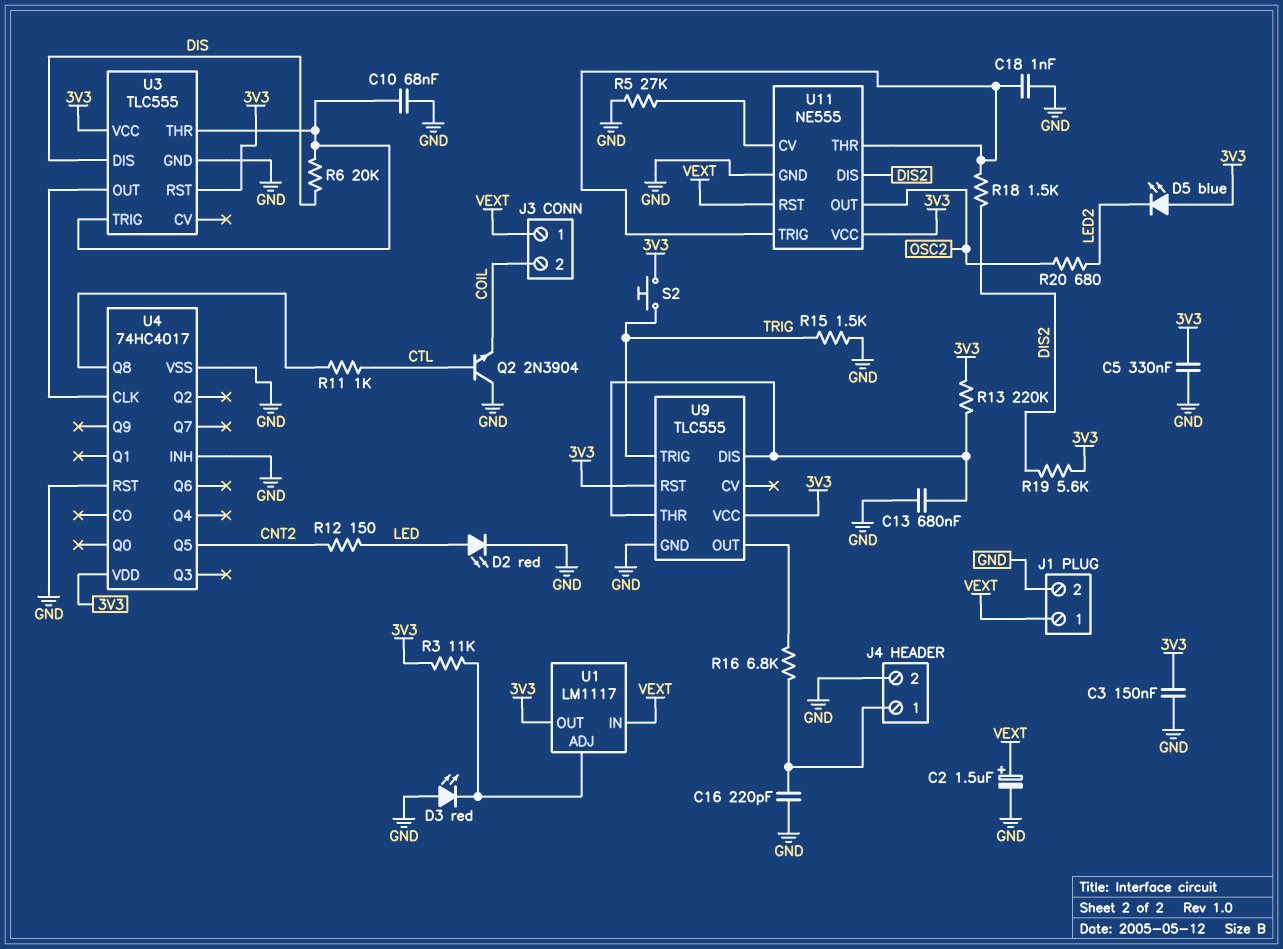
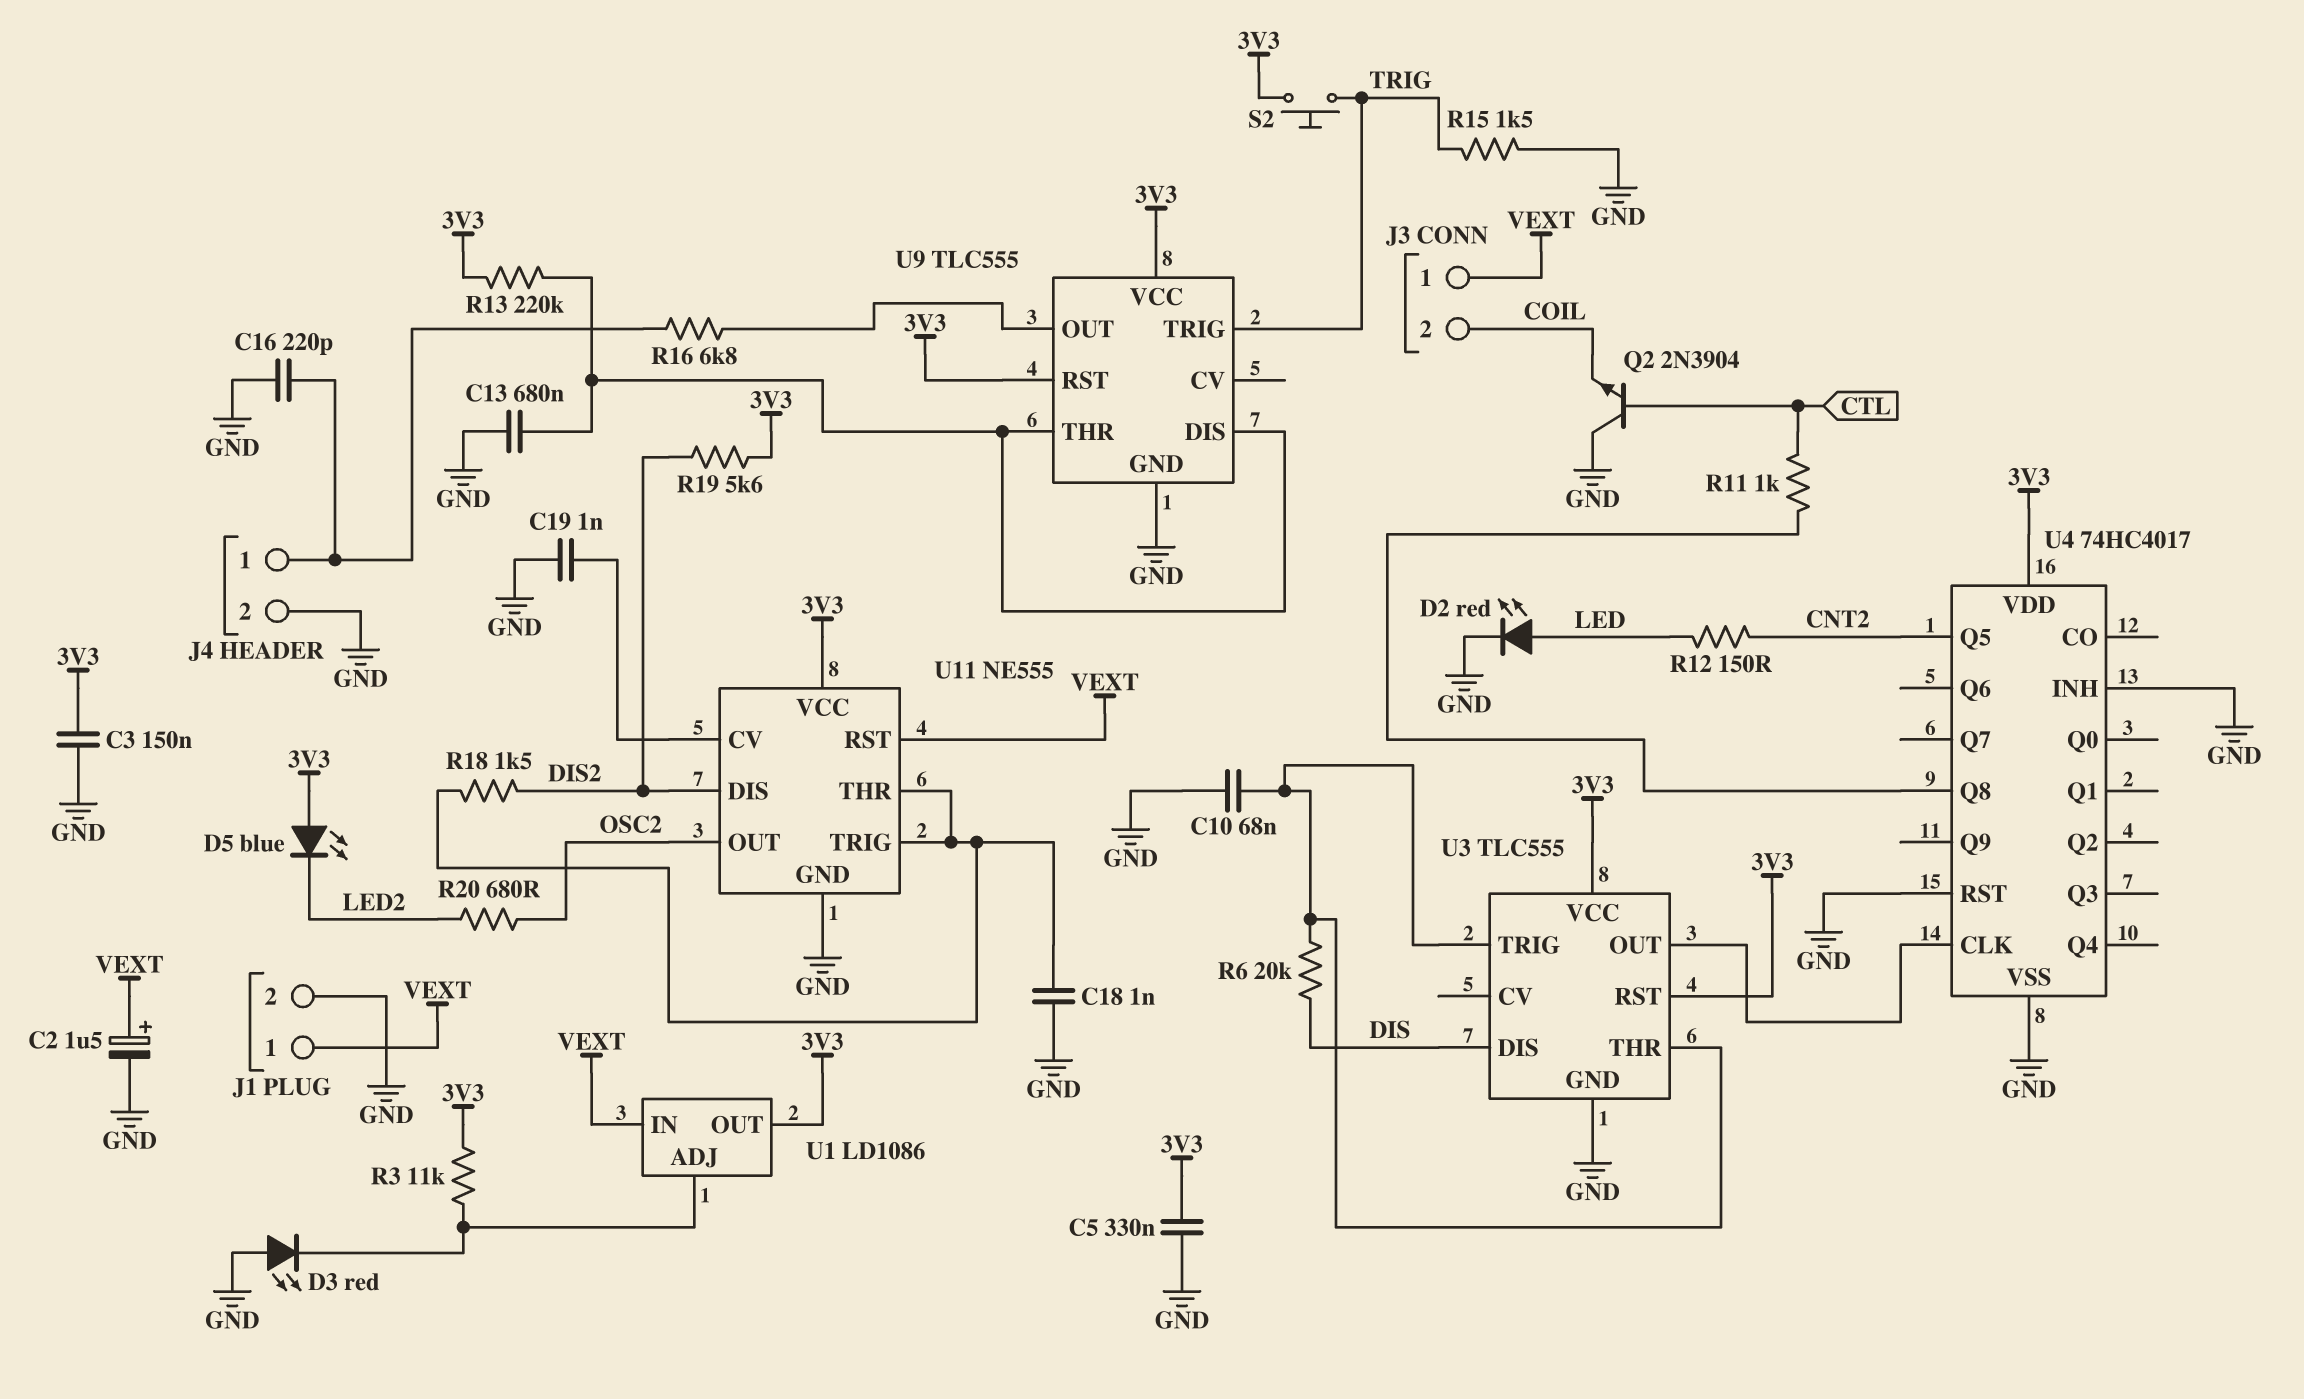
C19: none -> 1nF (GND, U11/CV)
R5: 27k (GND, U11/CV) -> none
U1: LM1117 -> LD1086

